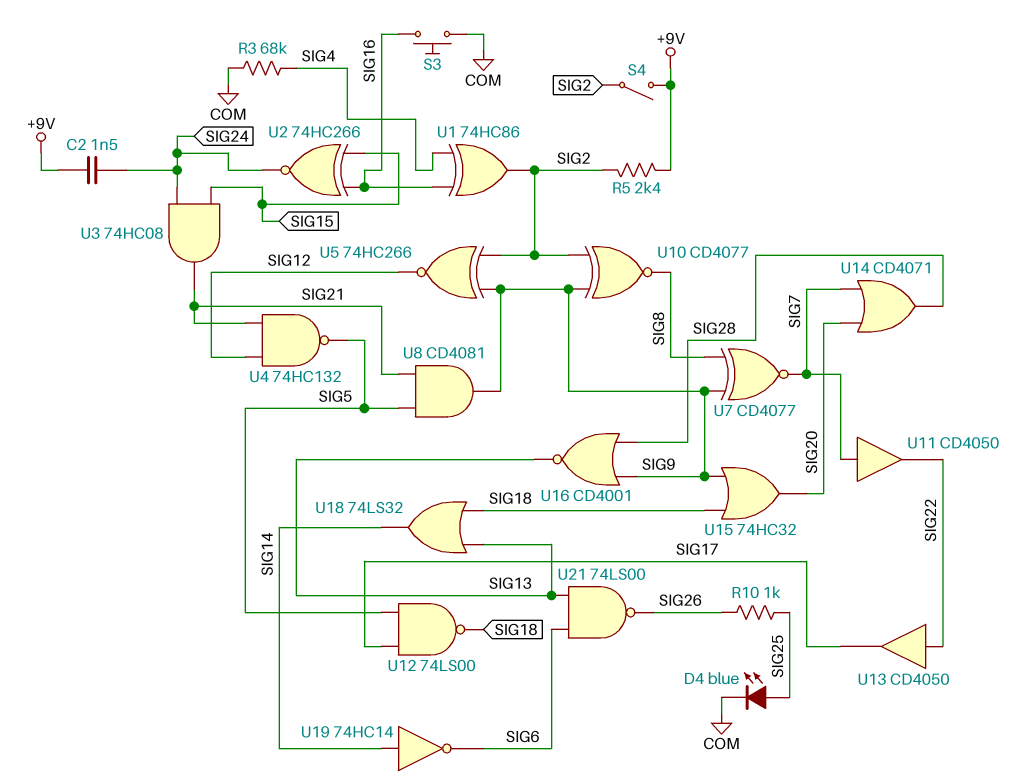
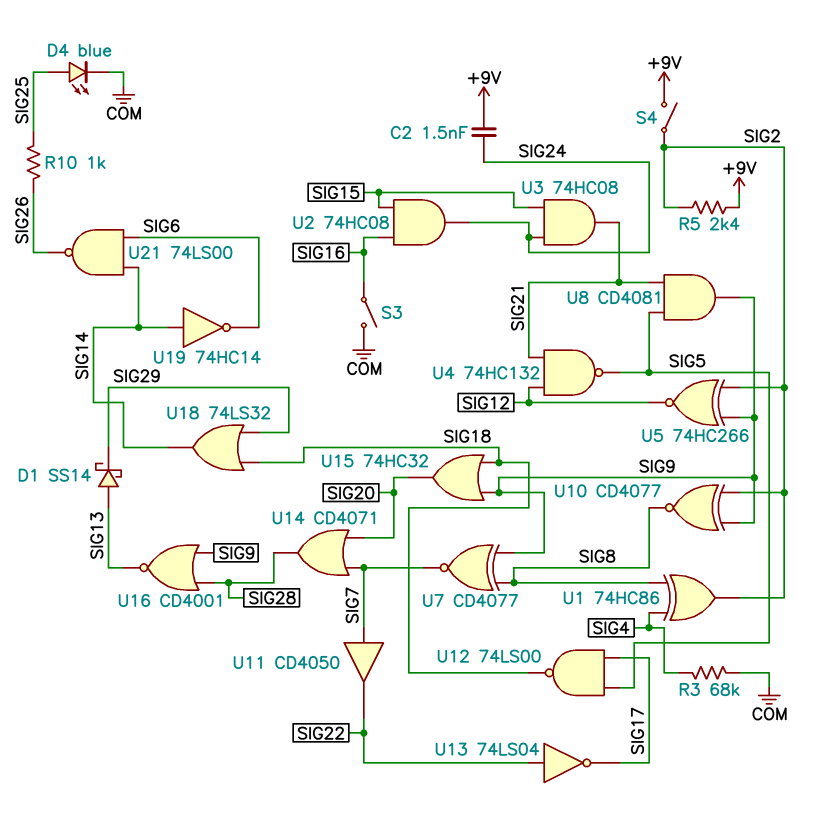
D1: none -> schottky SS14 (A SIG13, K SIG29)
S3: button (COM, SIG16) -> switch (COM, SIG16)
U1: XOR 74HC86 (in SIG4, in SIG16, out SIG2) -> XOR 74HC86 (in SIG4, in SIG8, out SIG2)
U2: XNOR 74HC266 (in SIG15, in SIG16, out SIG24) -> AND 74HC08 (in SIG15, in SIG16, out SIG24)
U13: buffer CD4050 (in SIG22, out SIG17) -> NOT 74LS04 (in SIG22, out SIG17)
U18: OR 74LS32 (in SIG13, in SIG18, out SIG14) -> OR 74LS32 (in SIG18, in SIG29, out SIG14)
U21: NAND 74LS00 (in SIG6, in SIG13, out SIG26) -> NAND 74LS00 (in SIG6, in SIG14, out SIG26)

